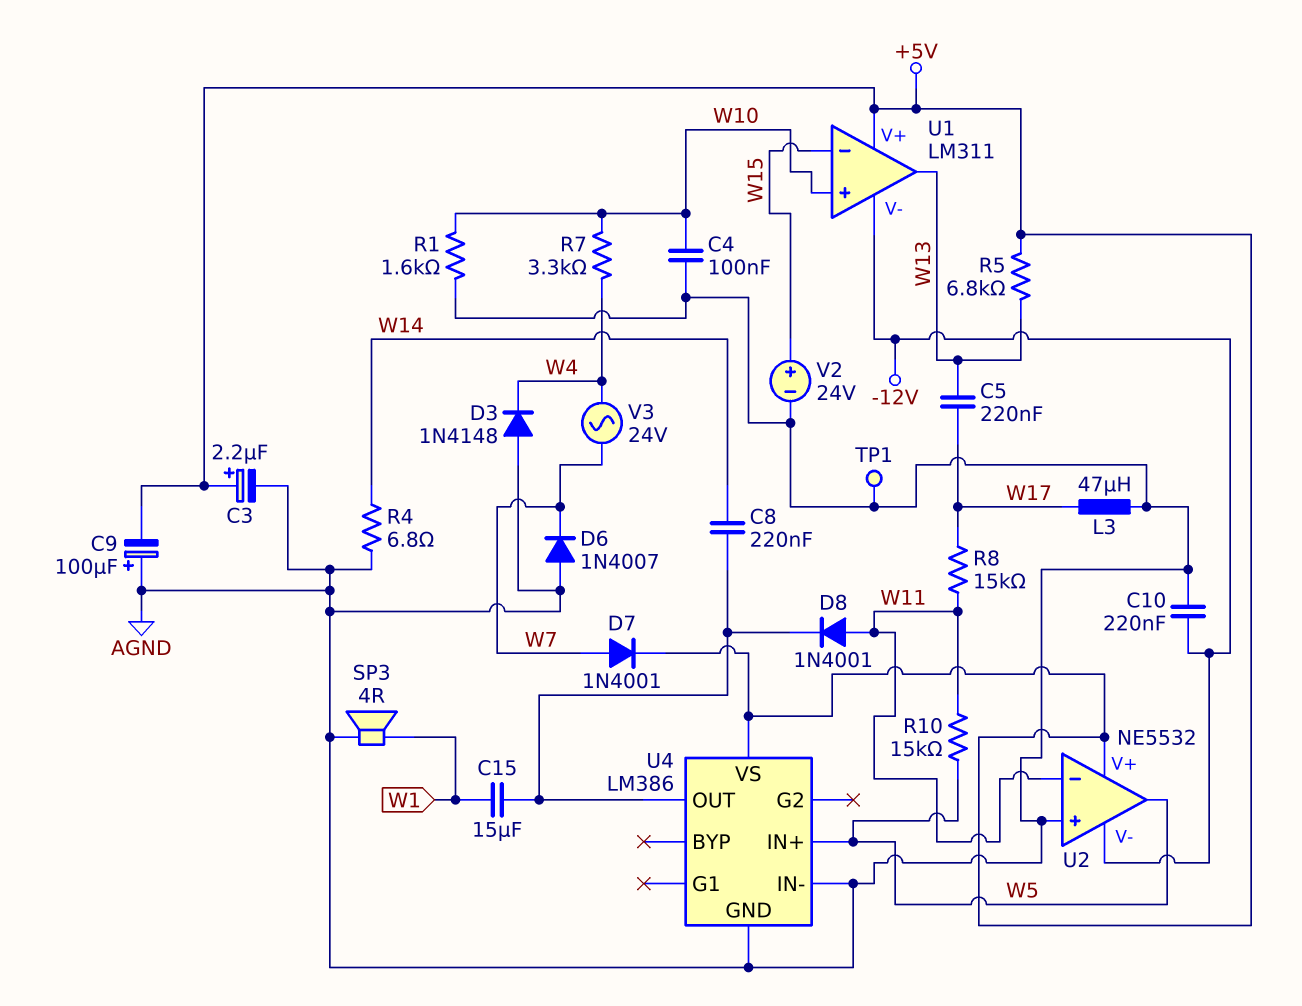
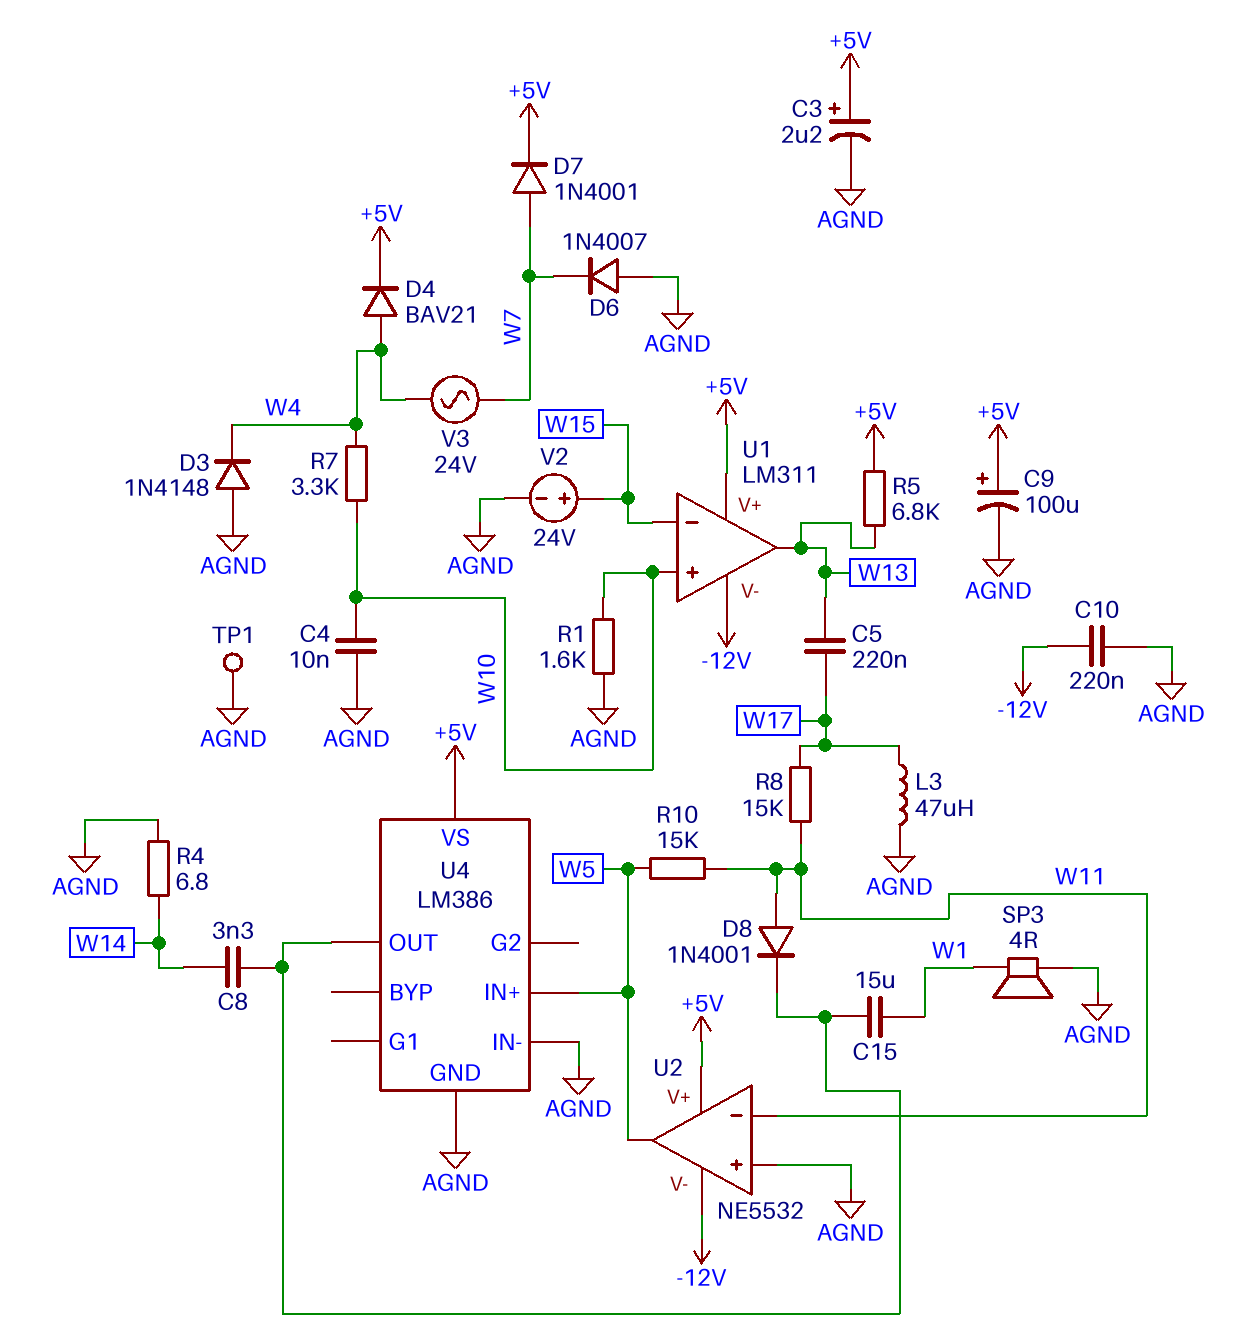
C4: 100nF (AGND, W10) -> 10nF (AGND, W10)
C8: 220nF (U4/OUT, W14) -> 3.3nF (U4/OUT, W14)
C9: 100uF (plus AGND, minus +5V) -> 100uF (plus +5V, minus AGND)
D4: none -> diode BAV21 (A W4, K +5V)

